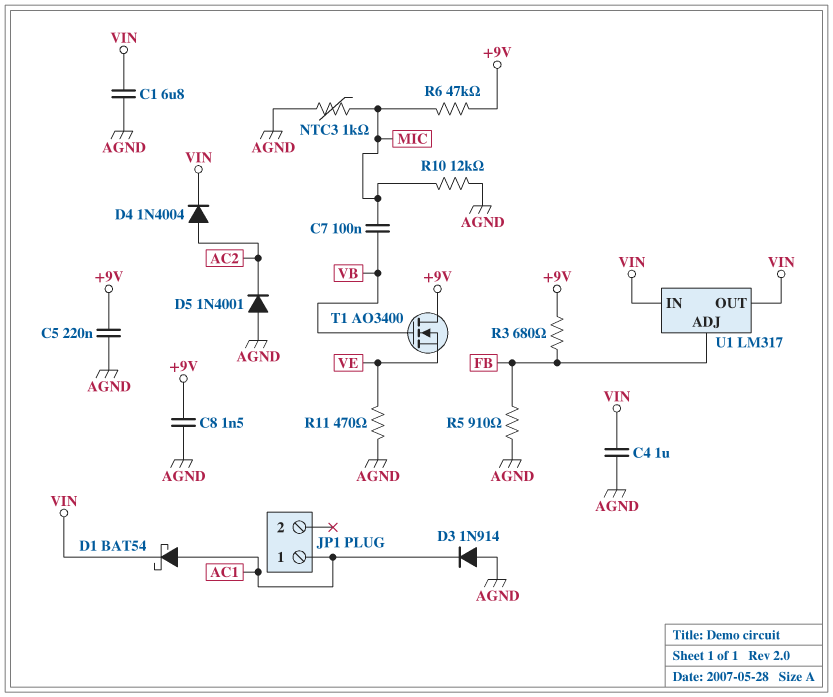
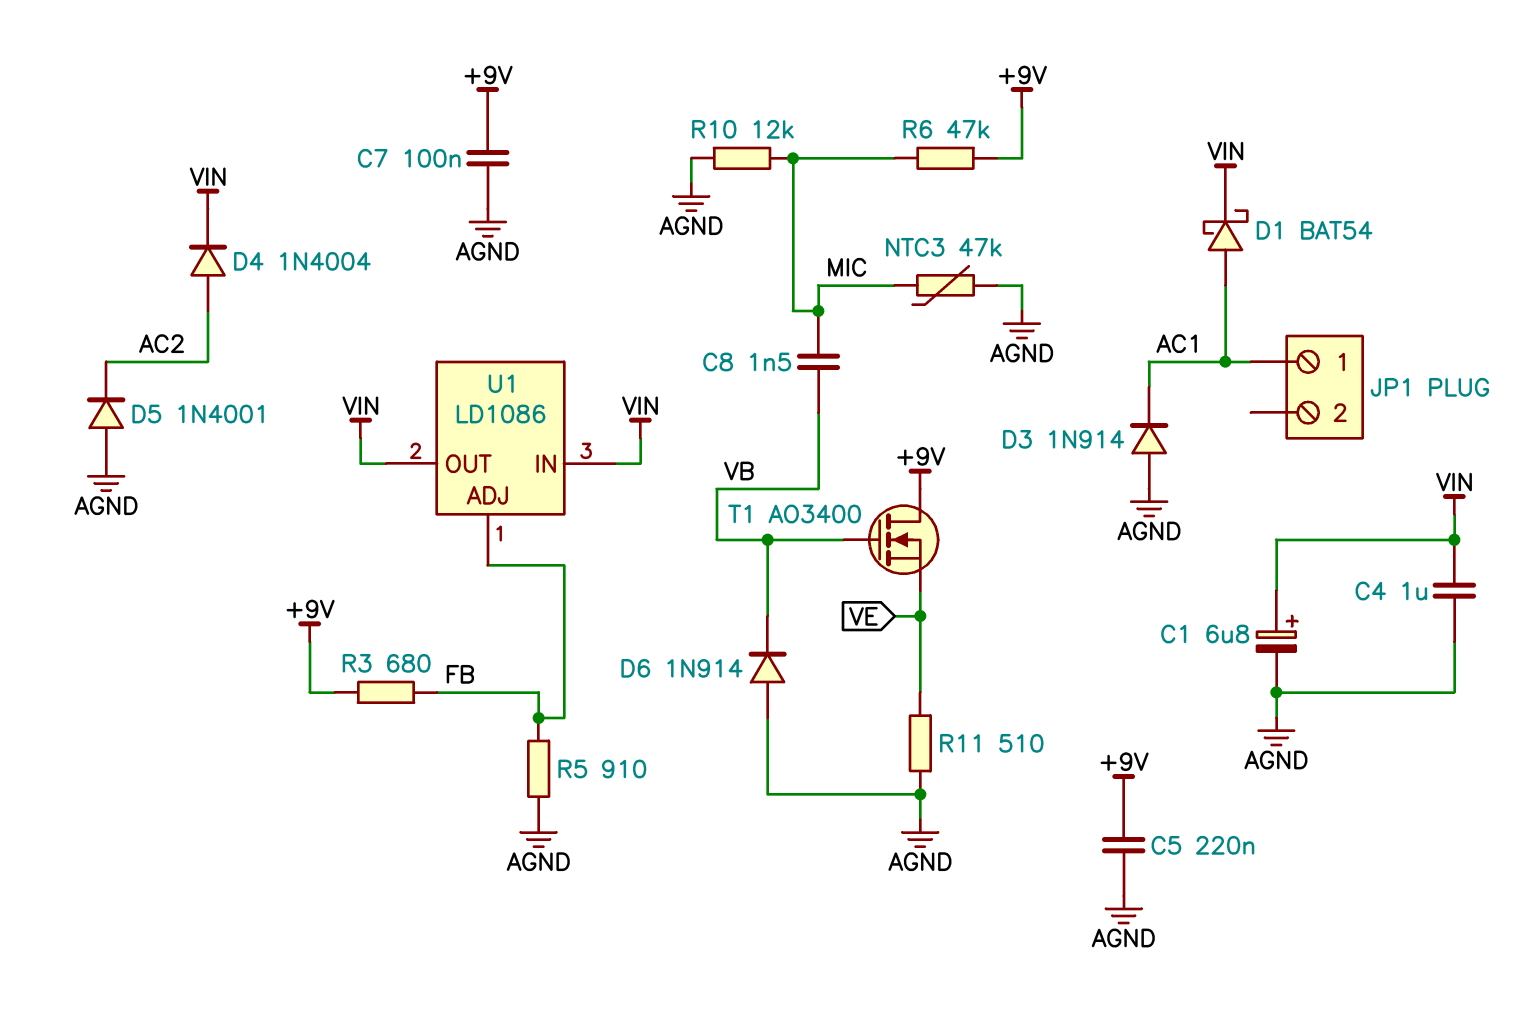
C1: 6.8uF (AGND, VIN) -> 6.8uF (plus VIN, minus AGND)
C7: 100nF (MIC, VB) -> 100nF (+9V, AGND)
C8: 1.5nF (+9V, AGND) -> 1.5nF (MIC, VB)
D6: none -> diode 1N914 (A AGND, K VB)
NTC3: 1k (AGND, MIC) -> 47k (AGND, MIC)
R11: 470 (AGND, VE) -> 510 (AGND, VE)
U1: LM317 -> LD1086

